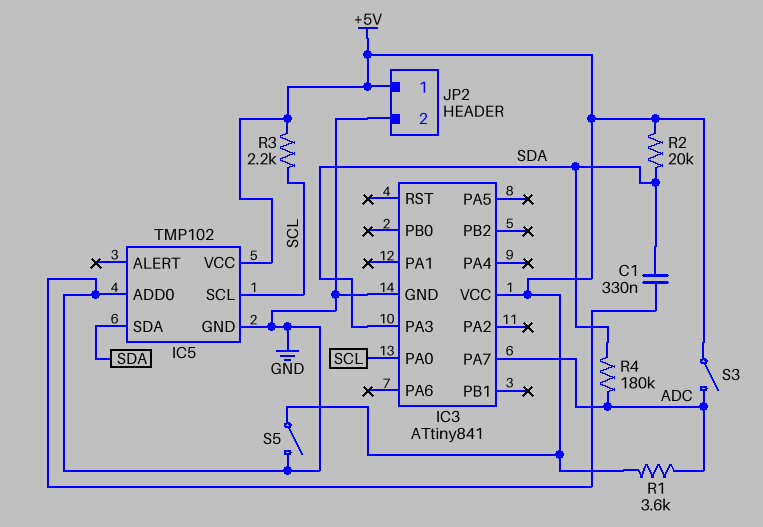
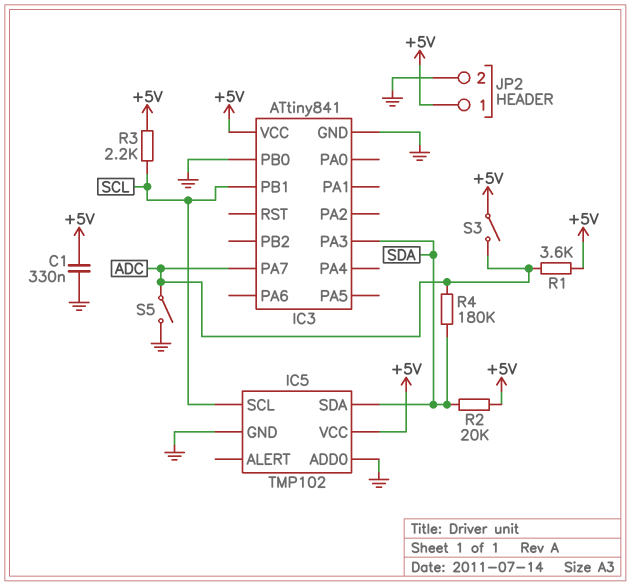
C1: 330nF (GND, SDA) -> 330nF (+5V, GND)
IC3 pin PA0: SCL -> none
IC3 pin PB0: none -> GND
IC3 pin PB1: none -> SCL
S5: switch (+5V, GND) -> switch (ADC, GND)

